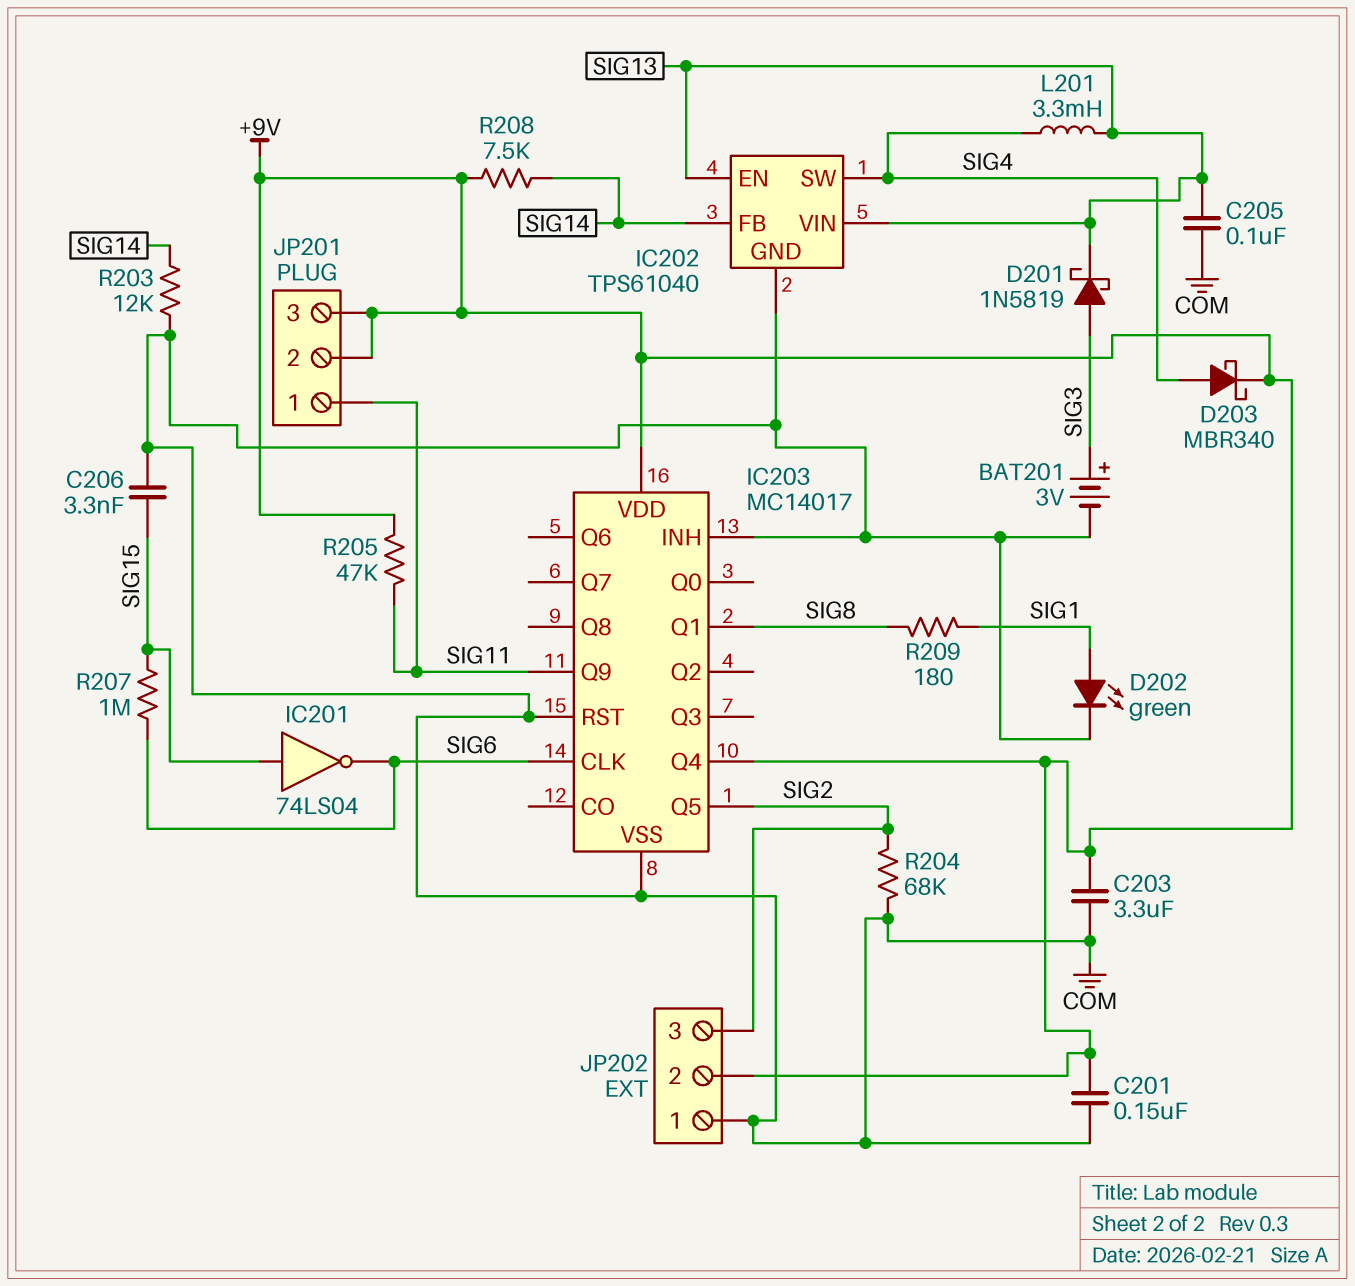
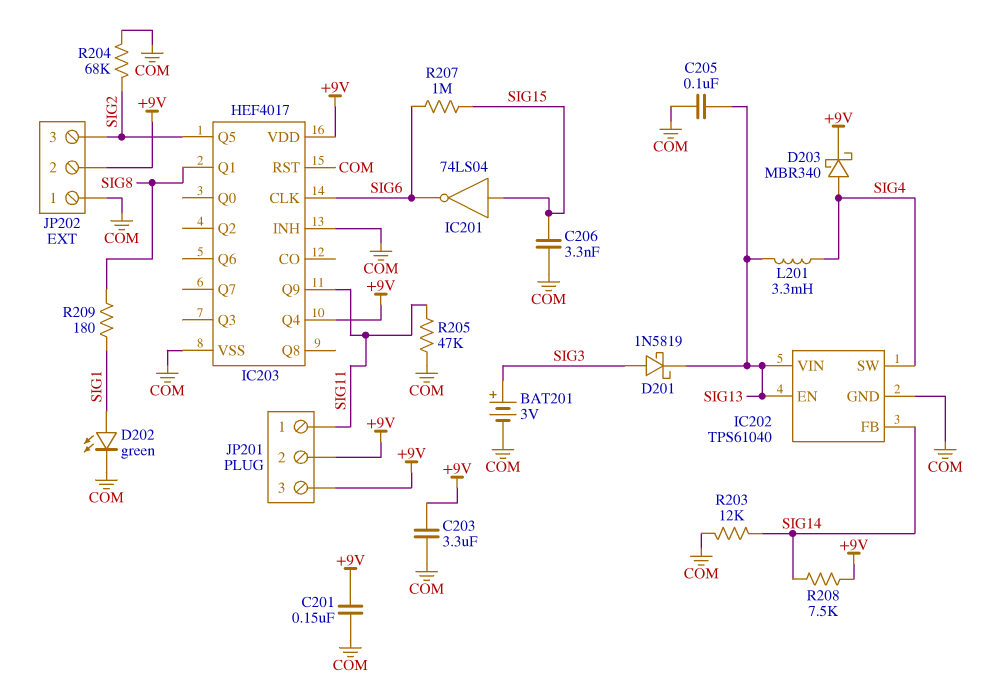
IC203: MC14017 -> HEF4017
R205: 47k (+9V, SIG11) -> 47k (COM, SIG11)

